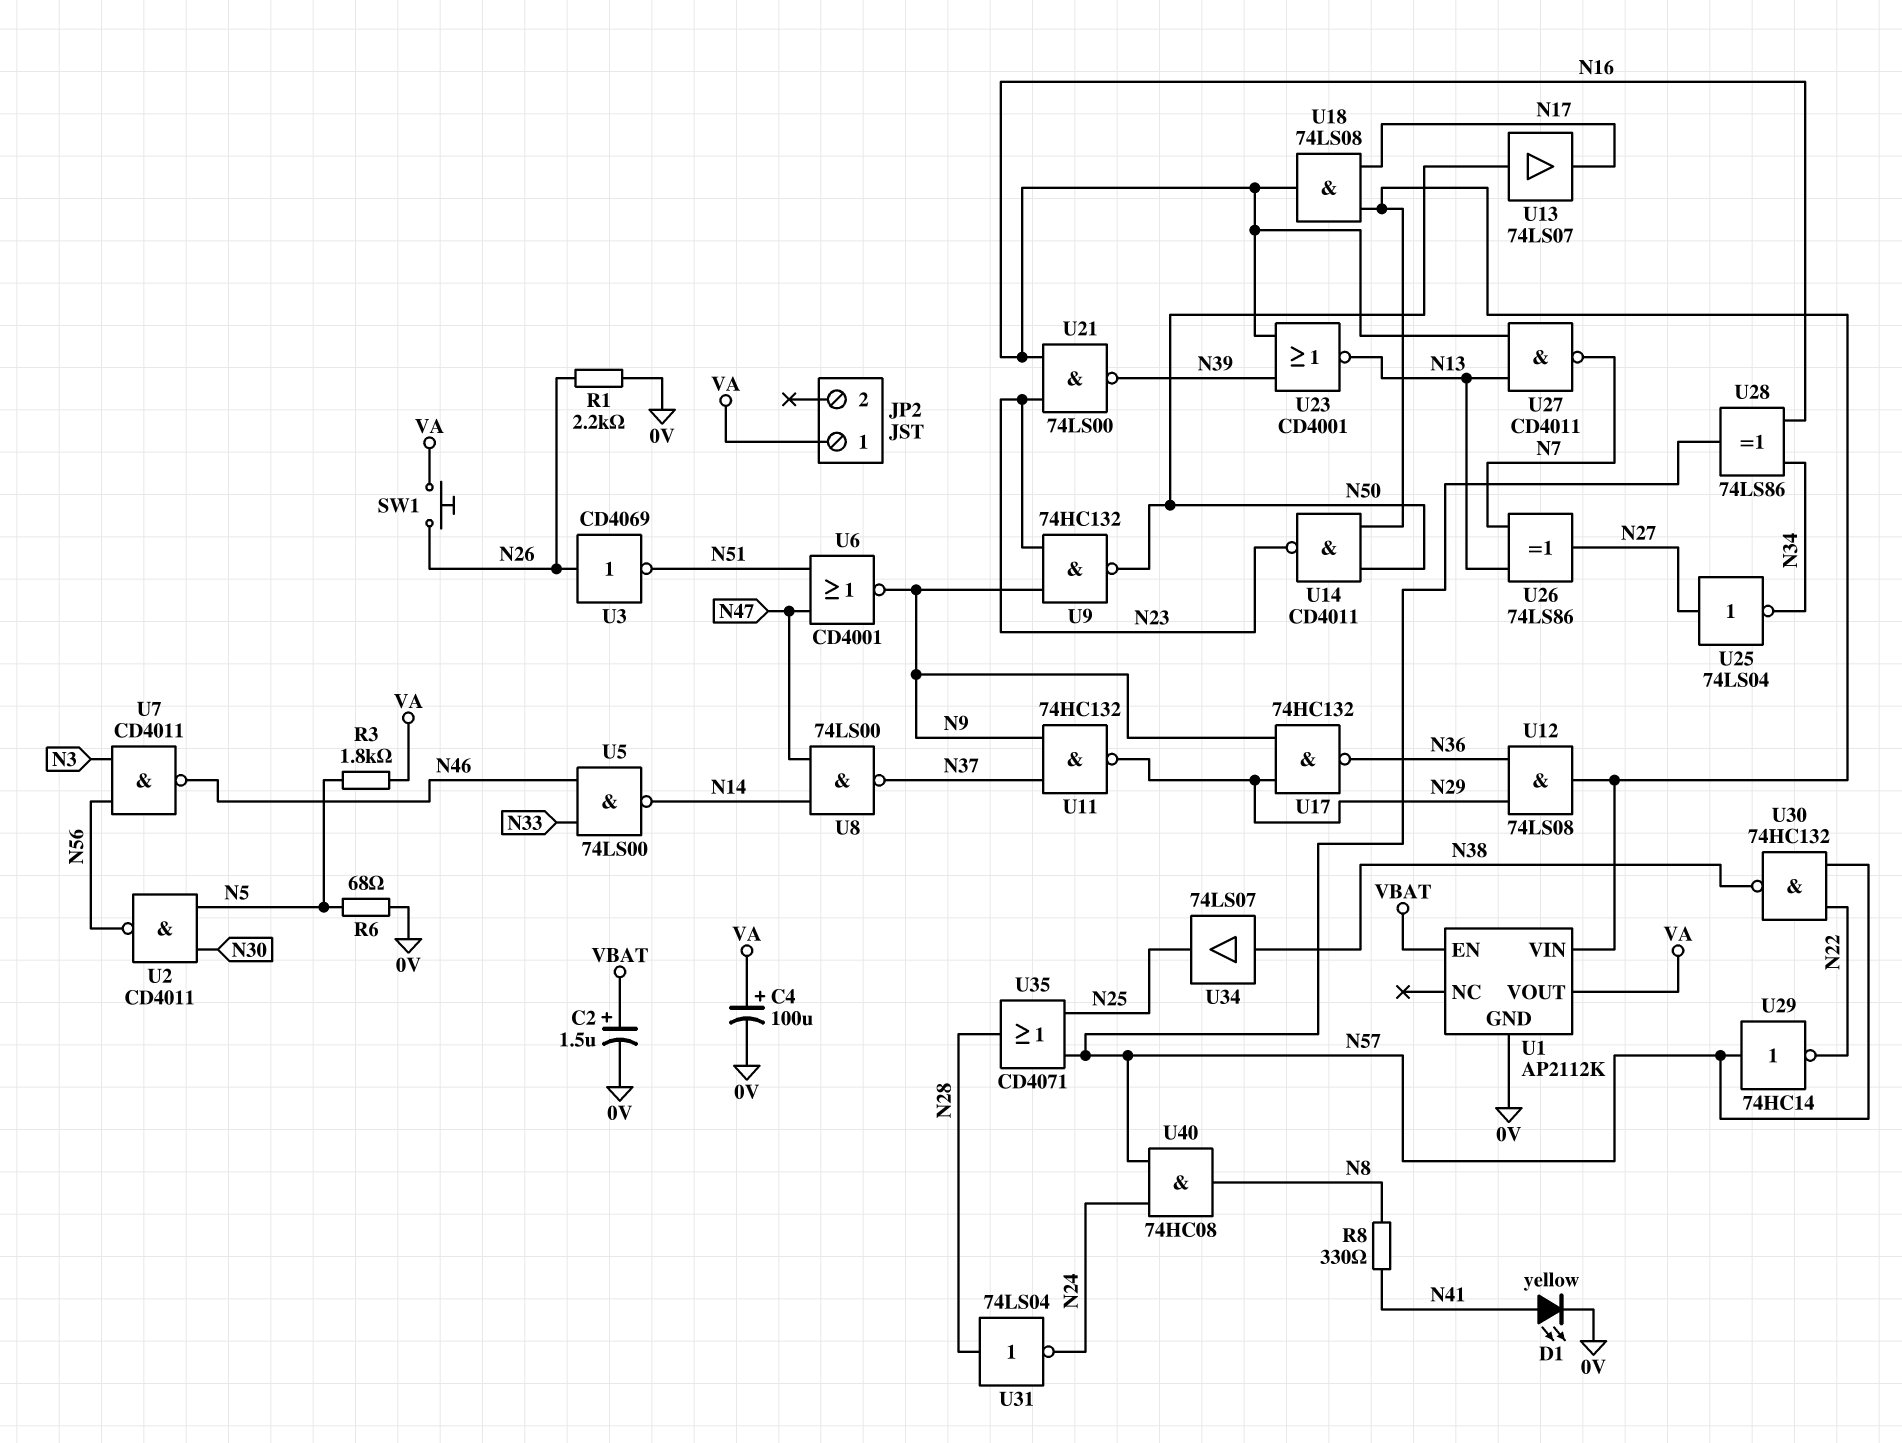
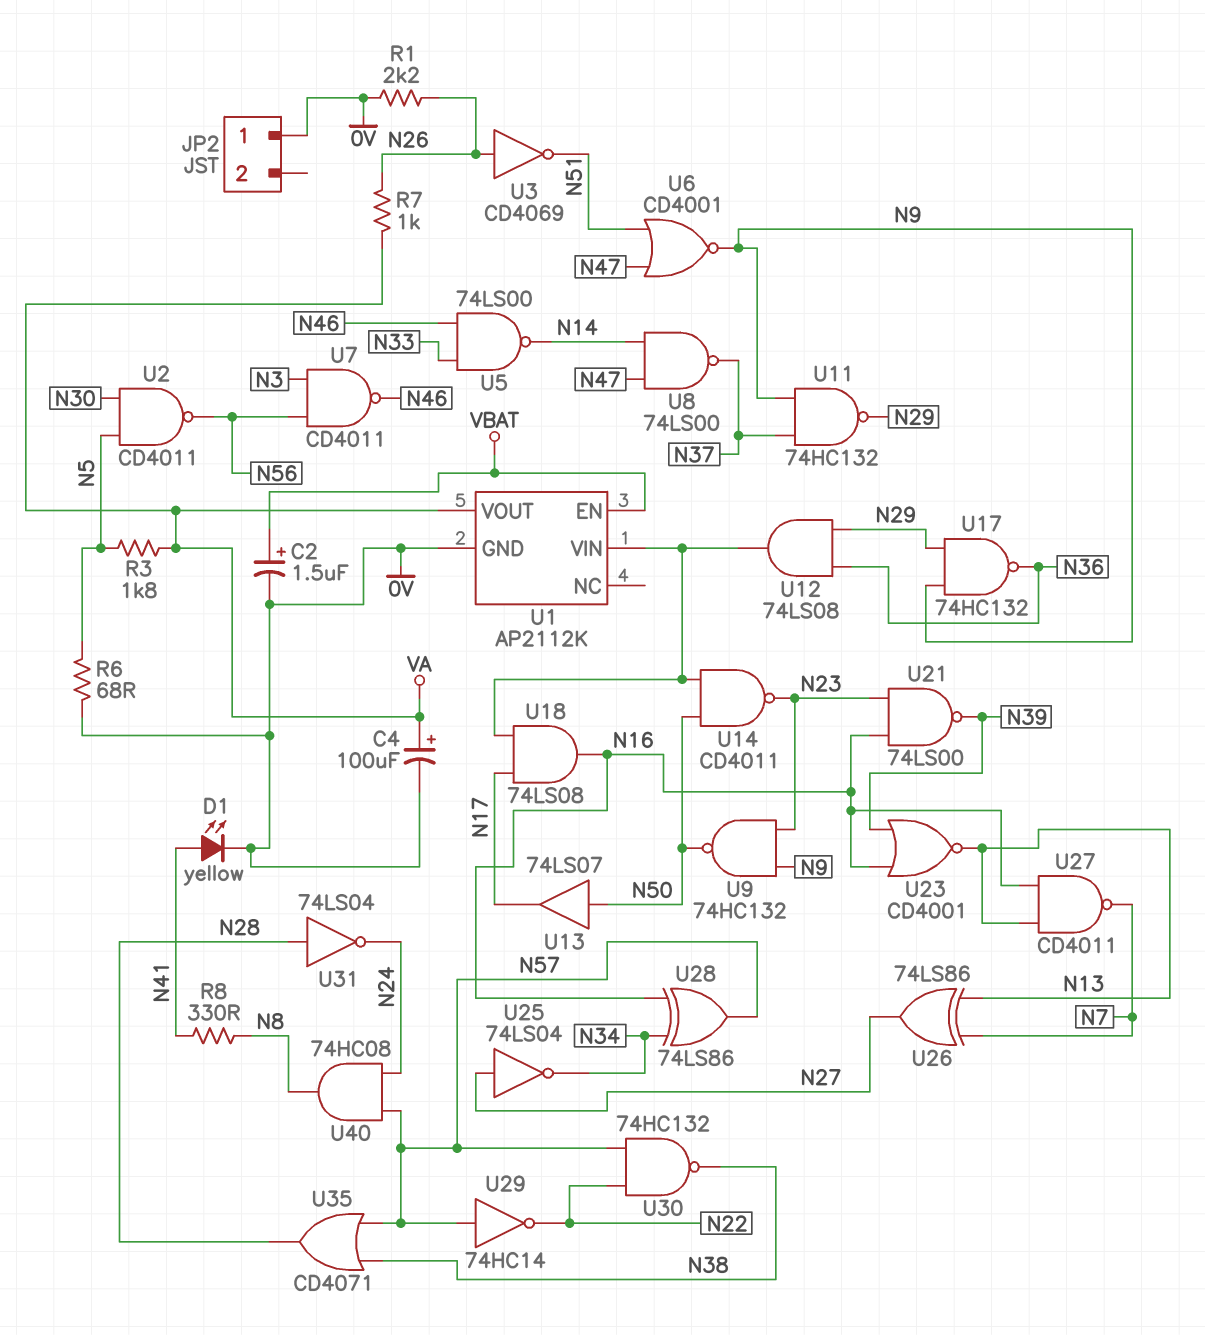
JP2 pin 1: VA -> 0V
R7: none -> 1k (N26, VA)
SW1: button (N26, VA) -> none
U34: buffer 74LS07 (in N38, out N25) -> none
U35: OR CD4071 (in N25, in N57, out N28) -> OR CD4071 (in N38, in N57, out N28)

